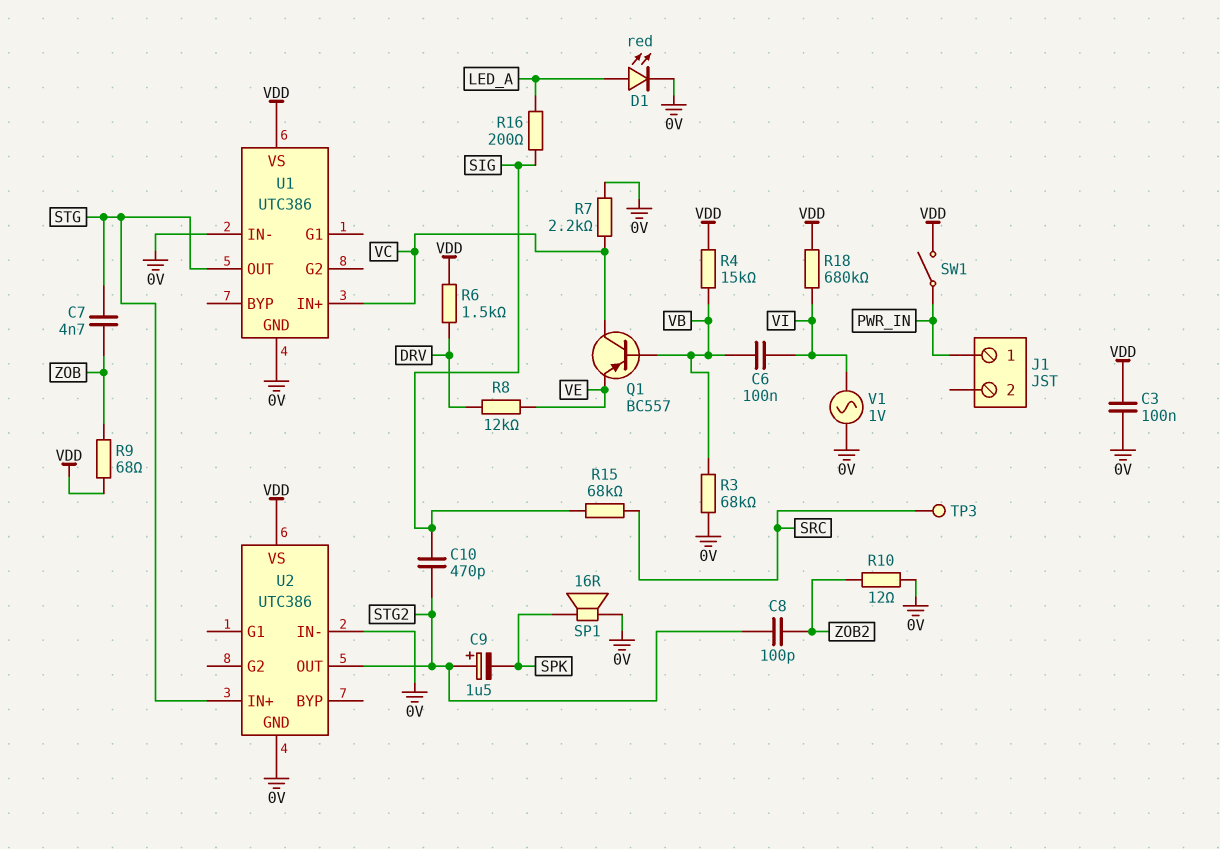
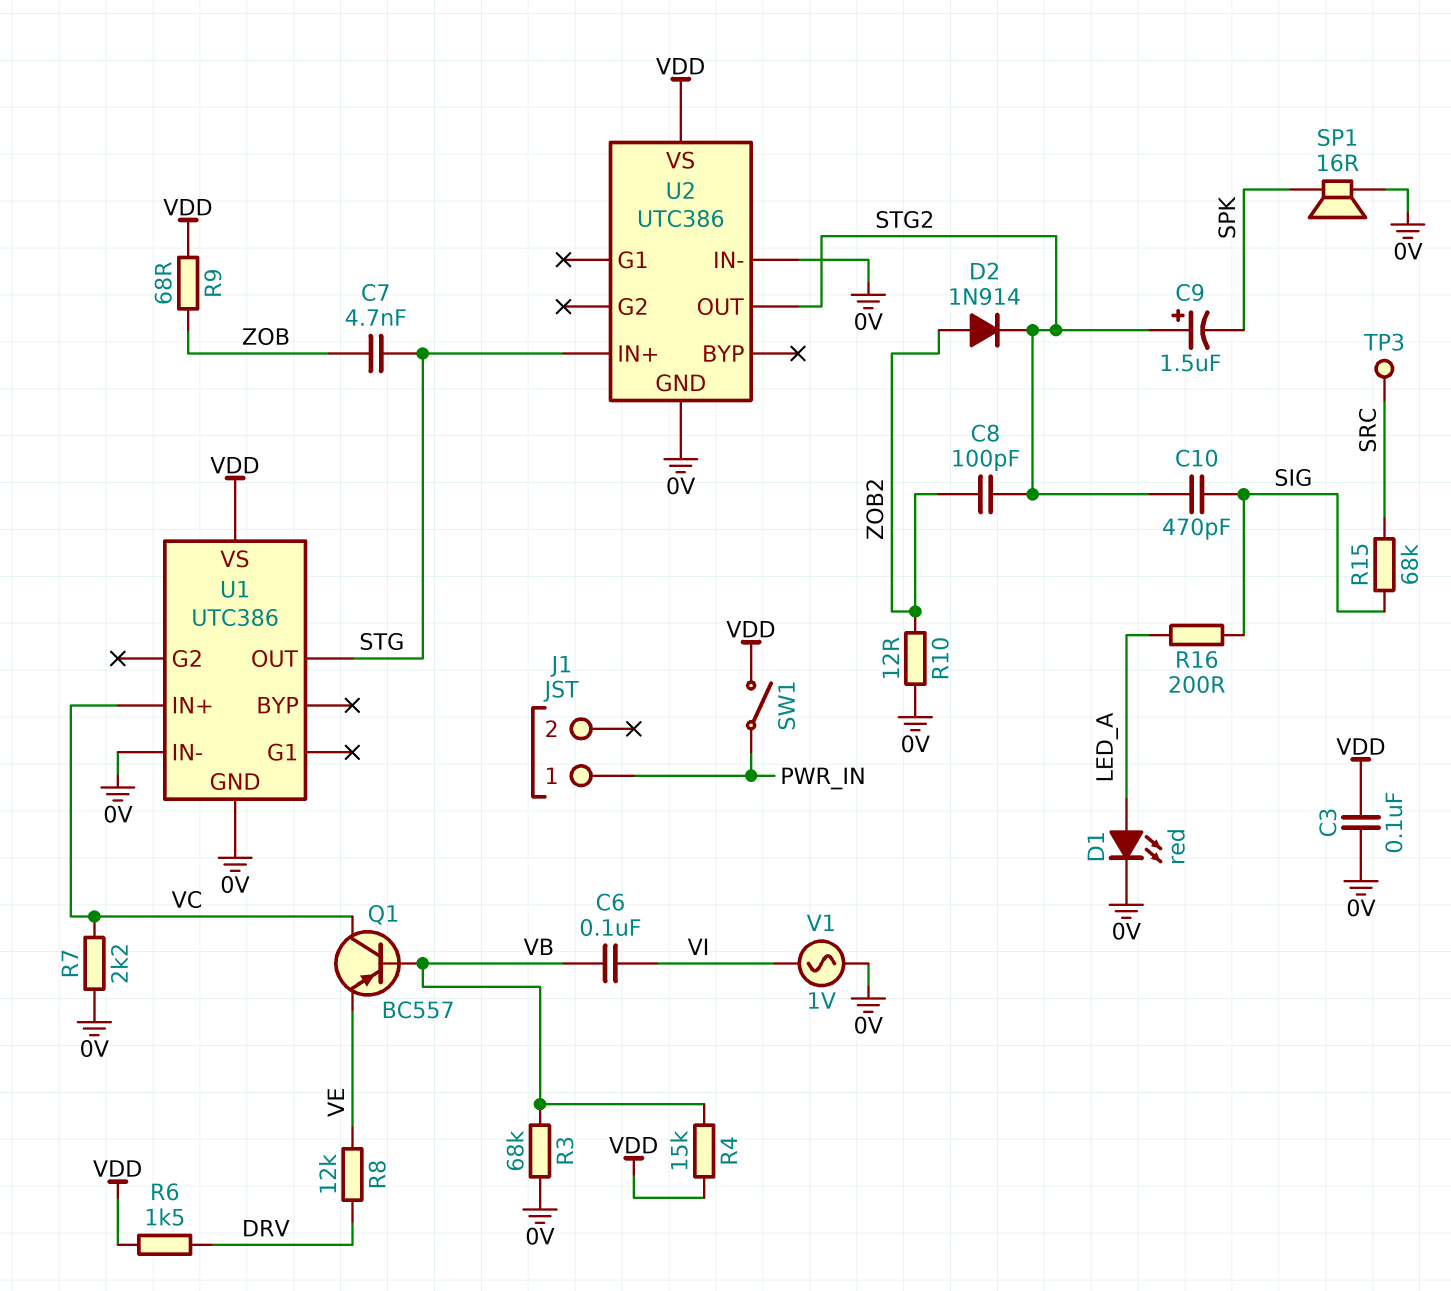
D2: none -> diode 1N914 (A ZOB2, K STG2)
R18: 680k (VDD, VI) -> none

